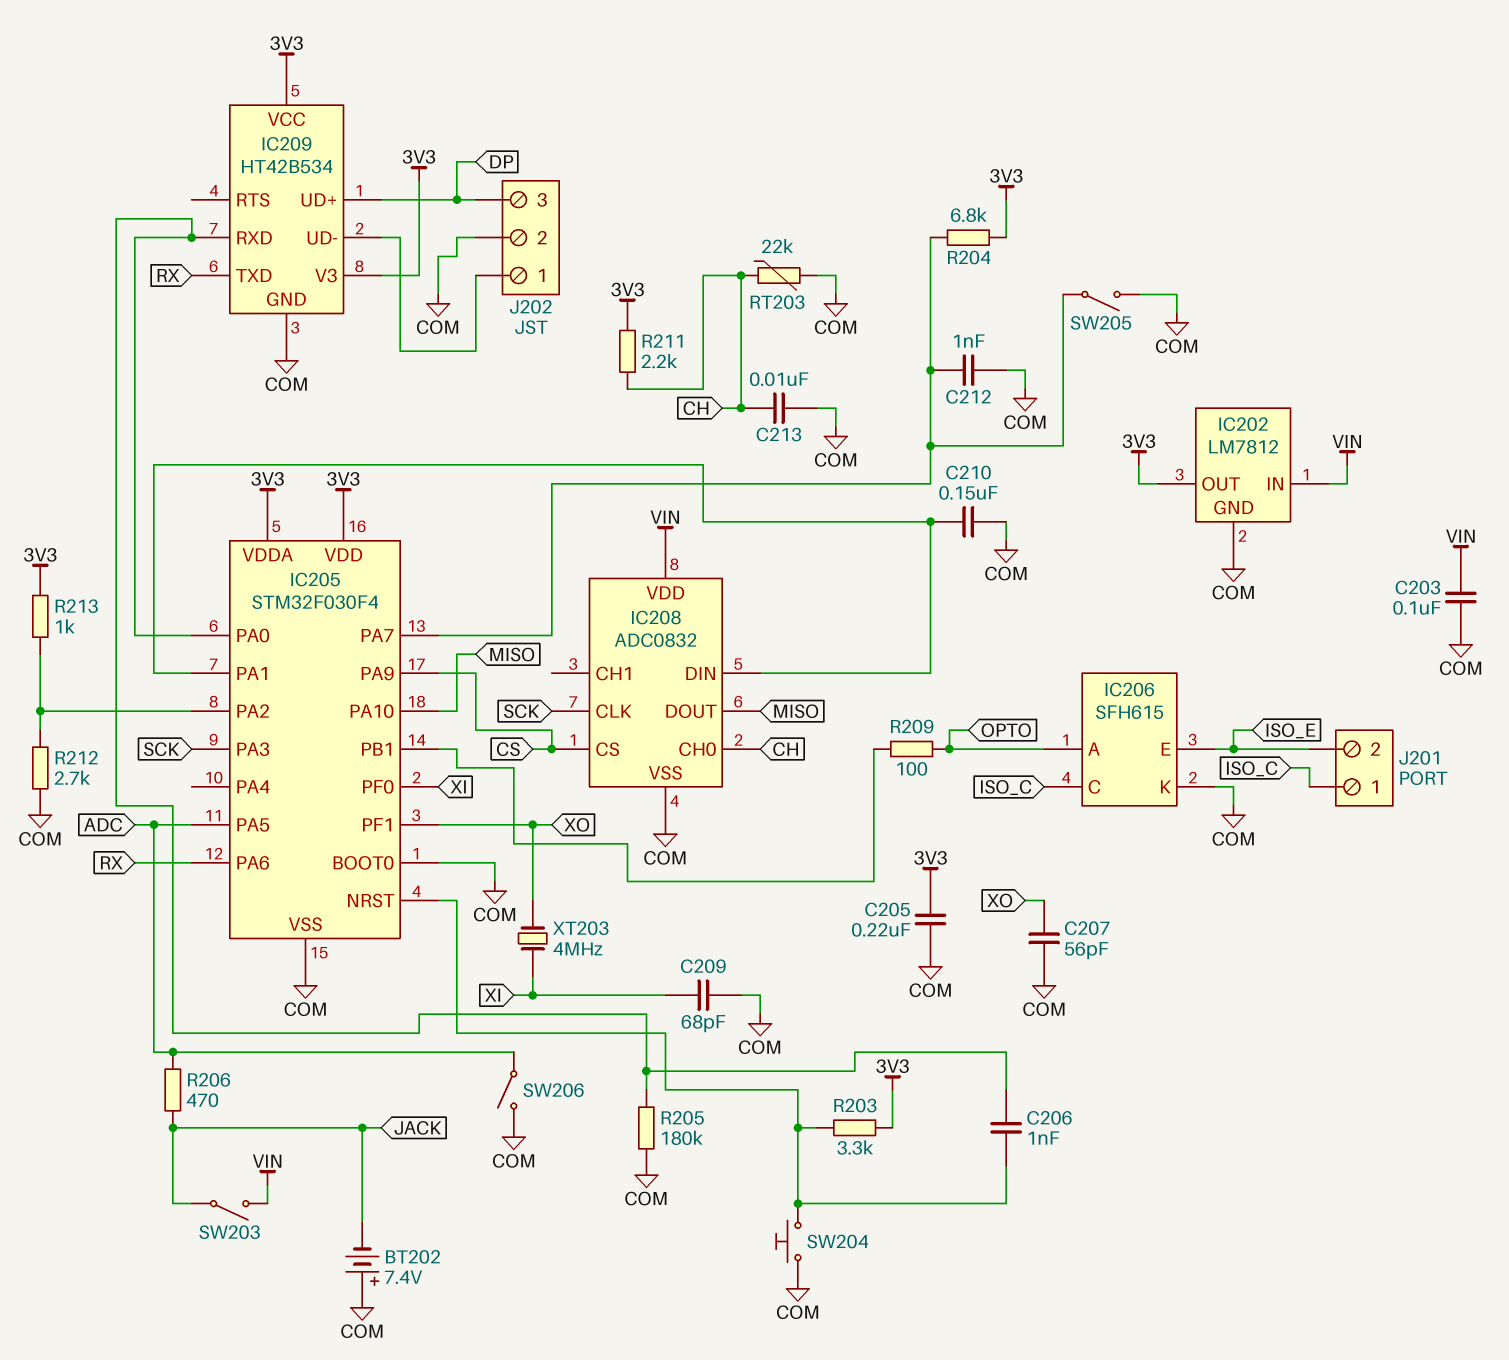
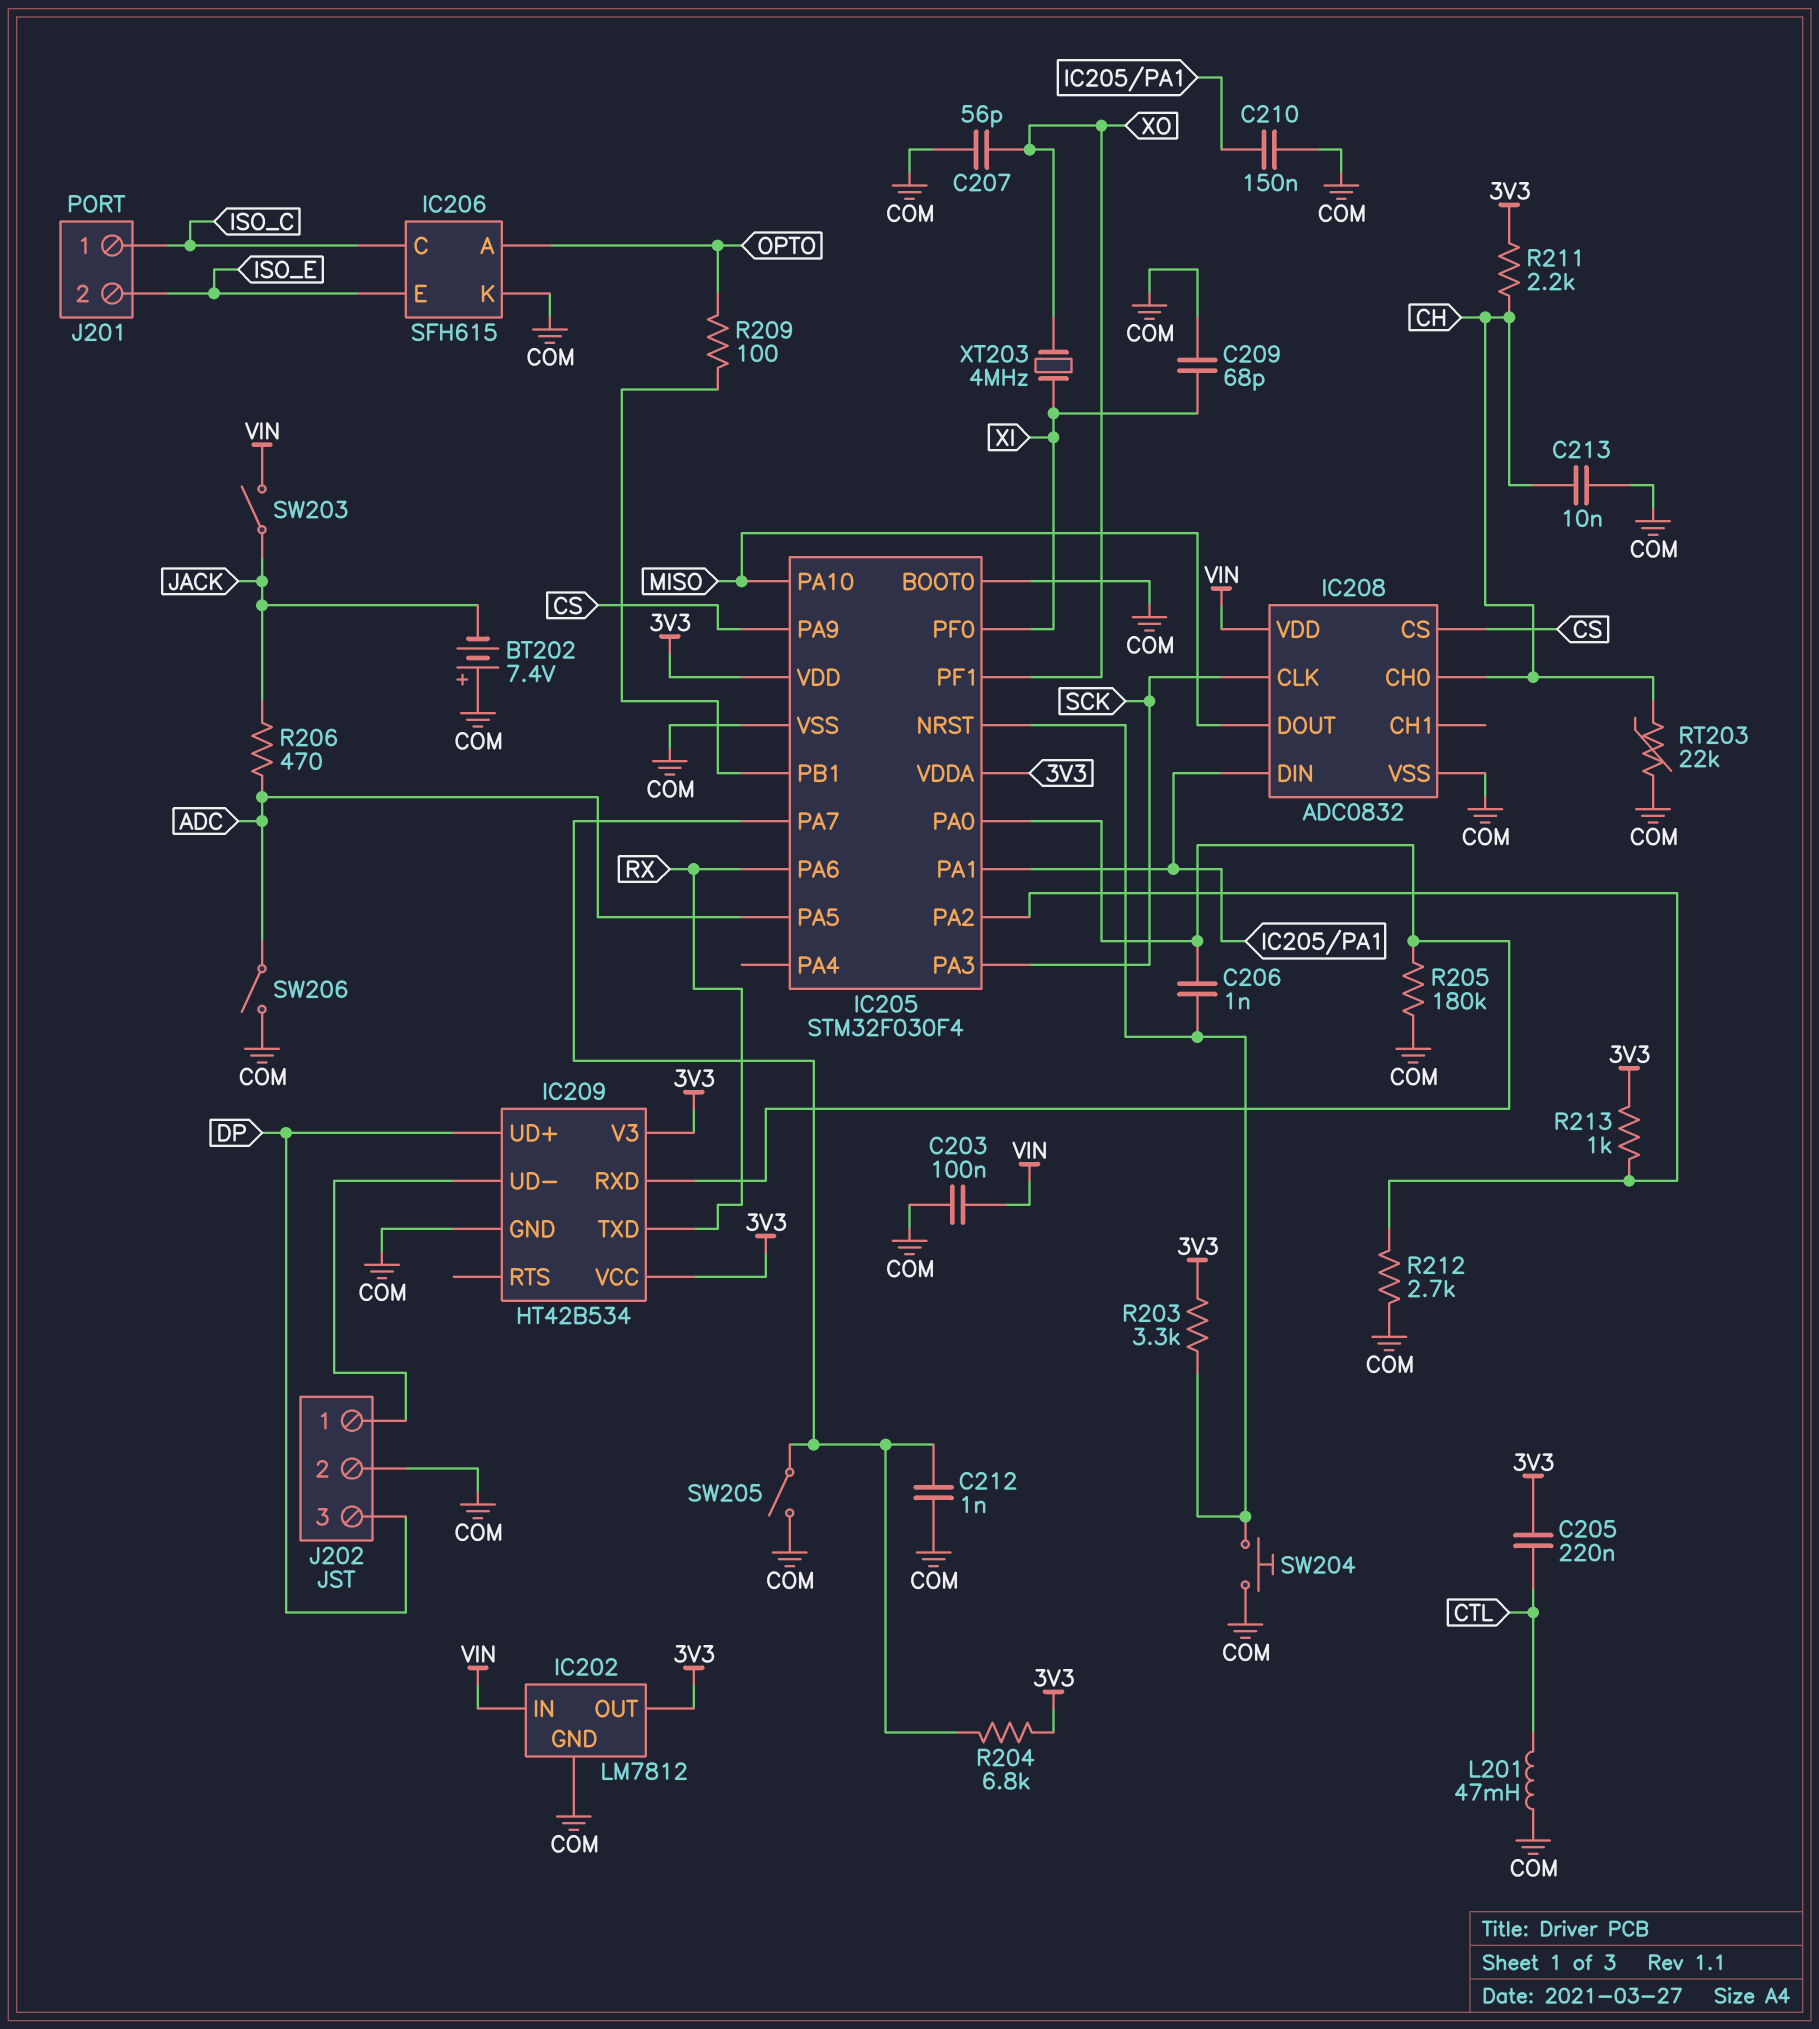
C205: 220nF (3V3, COM) -> 220nF (3V3, CTL)
L201: none -> 47mH (COM, CTL)

